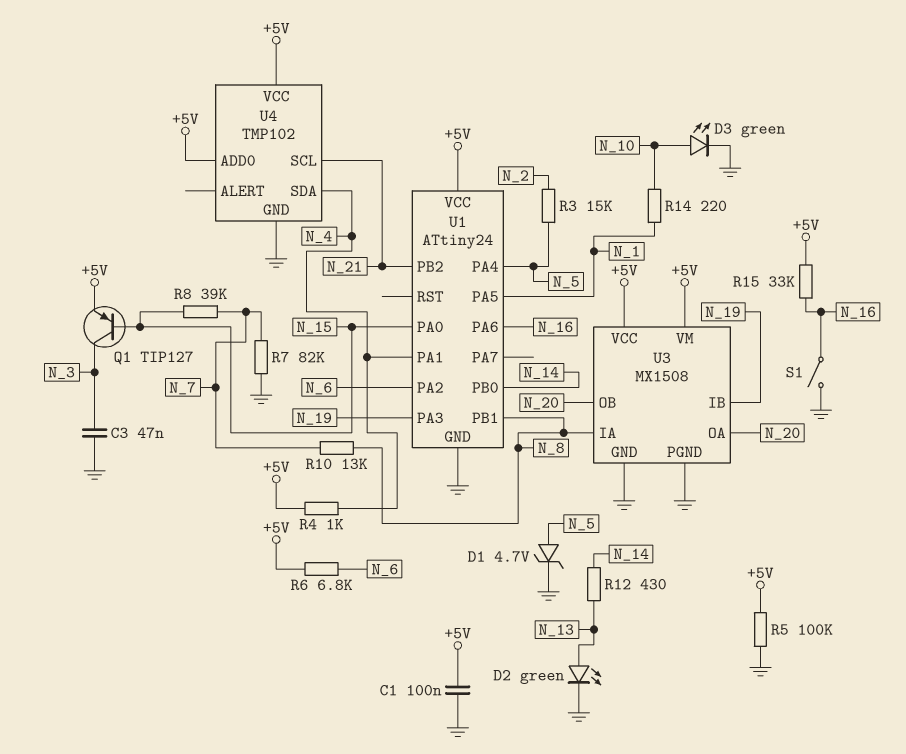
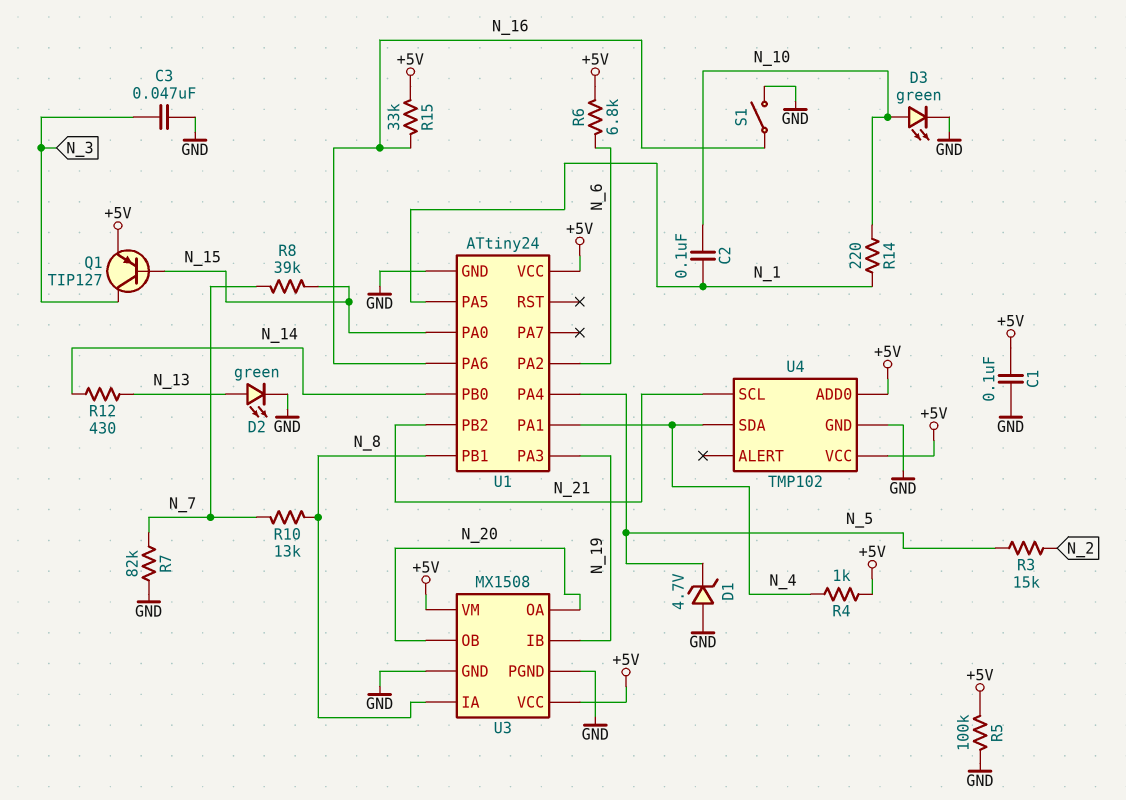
C2: none -> 100nF (N_1, N_10)
D1: zener 4.7V (A N_5, K GND) -> zener 4.7V (A GND, K N_5)

